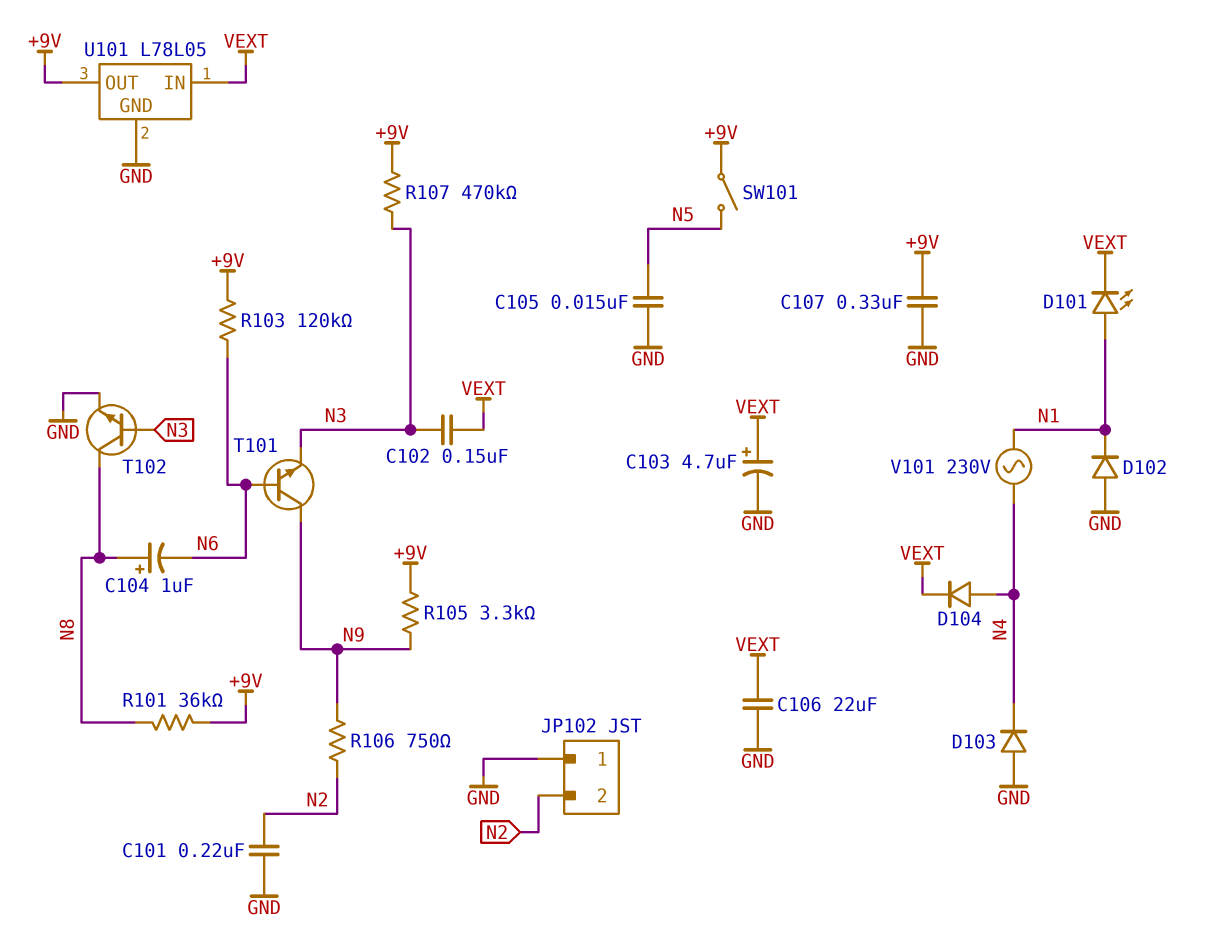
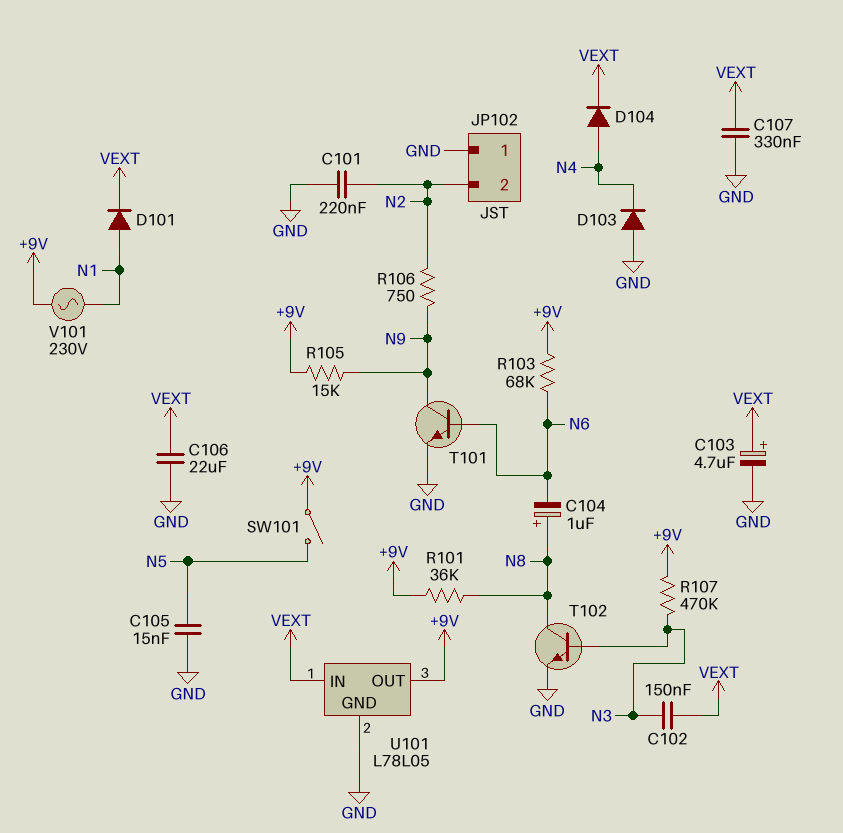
C107: 330nF (+9V, GND) -> 330nF (GND, VEXT)
D101: LED (A N1, K VEXT) -> diode (A N1, K VEXT)
D102: diode (A GND, K N1) -> none
R103: 120k (+9V, N6) -> 68k (+9V, N6)
R105: 3.3k (+9V, N9) -> 15k (+9V, N9)
T101: NPN (B N6, C N9, E N3) -> NPN (B N6, C N9, E GND)
V101: AC 230V (N1, N4) -> AC 230V (+9V, N1)

